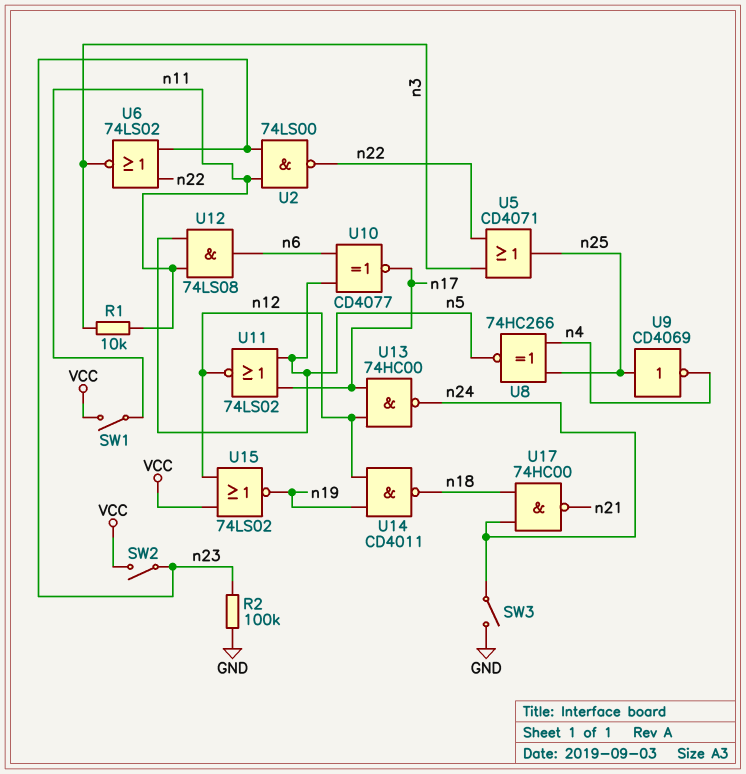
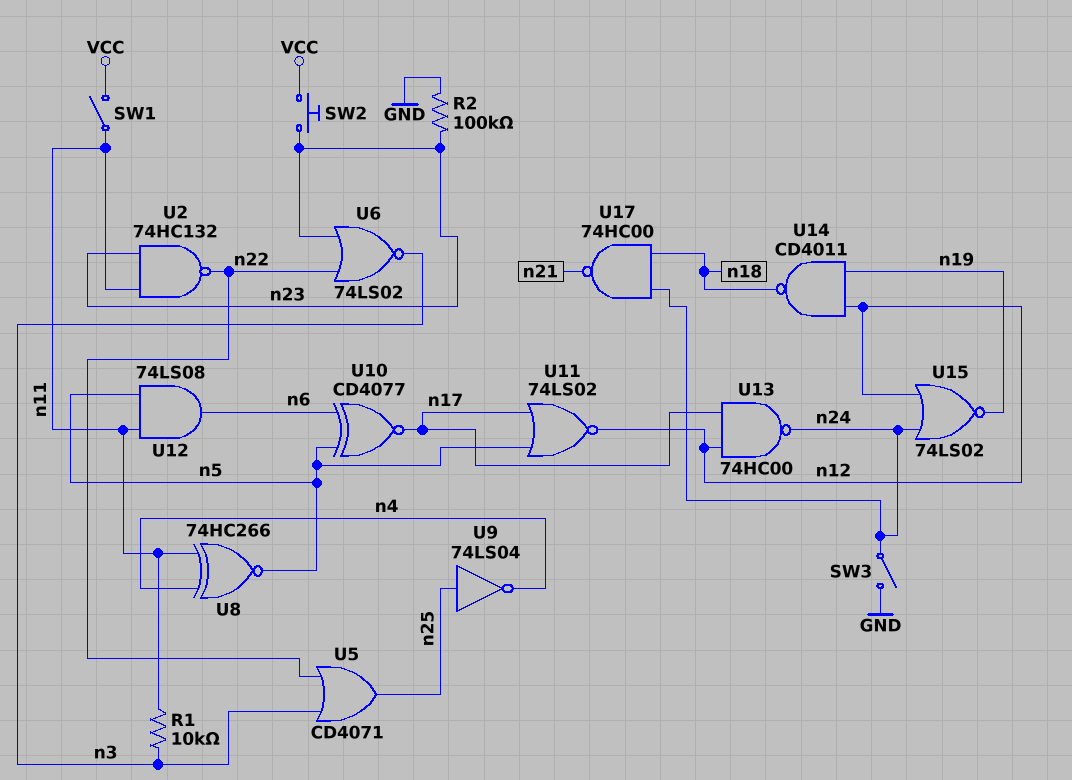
SW2: switch (VCC, n23) -> button (VCC, n23)
U2: NAND 74LS00 (in n11, in n23, out n22) -> NAND 74HC132 (in n11, in n23, out n22)
U8: XNOR 74HC266 (in n4, in n25, out n5) -> XNOR 74HC266 (in n4, in n11, out n5)
U9: NOT CD4069 (in n25, out n4) -> NOT 74LS04 (in n25, out n4)
U15: NOR 74LS02 (in VCC, in n12, out n19) -> NOR 74LS02 (in n12, in n24, out n19)

